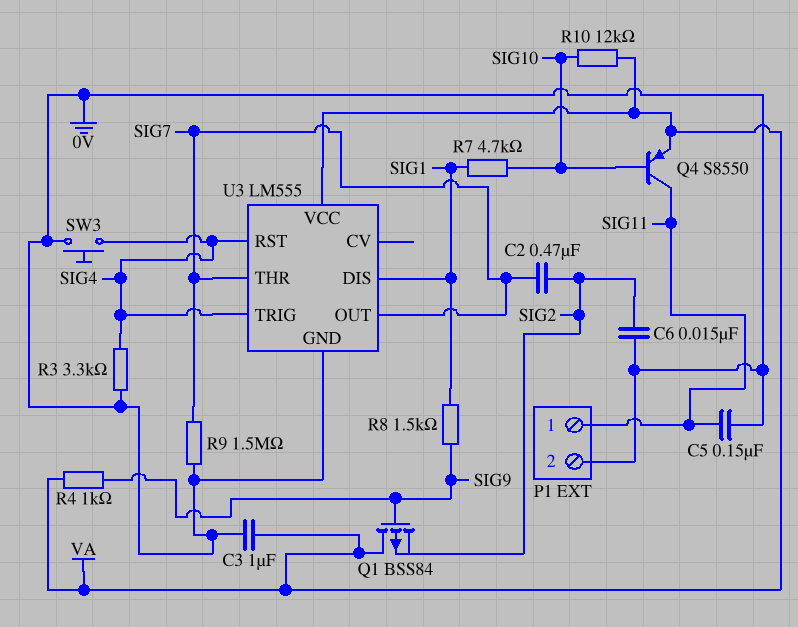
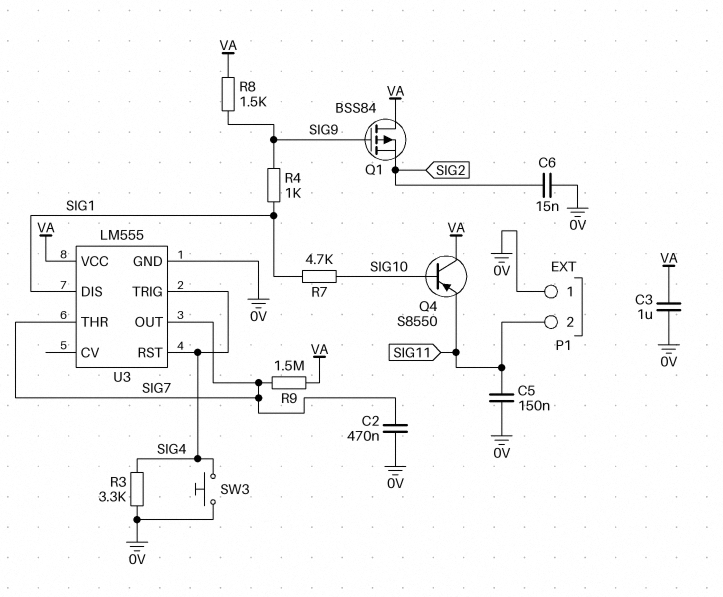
C2: 470nF (SIG2, SIG7) -> 470nF (0V, SIG7)
P1 pin 1: SIG11 -> 0V
P1 pin 2: 0V -> SIG11
Q4: PNP S8550 (B SIG10, C SIG11, E VA) -> PNP S8550 (B SIG10, C VA, E SIG11)
R4: 1k (SIG9, VA) -> 1k (SIG1, SIG9)
R8: 1.5k (SIG1, SIG9) -> 1.5k (SIG9, VA)
R9: 1.5M (0V, SIG7) -> 1.5M (SIG7, VA)
R10: 12k (SIG10, VA) -> none

